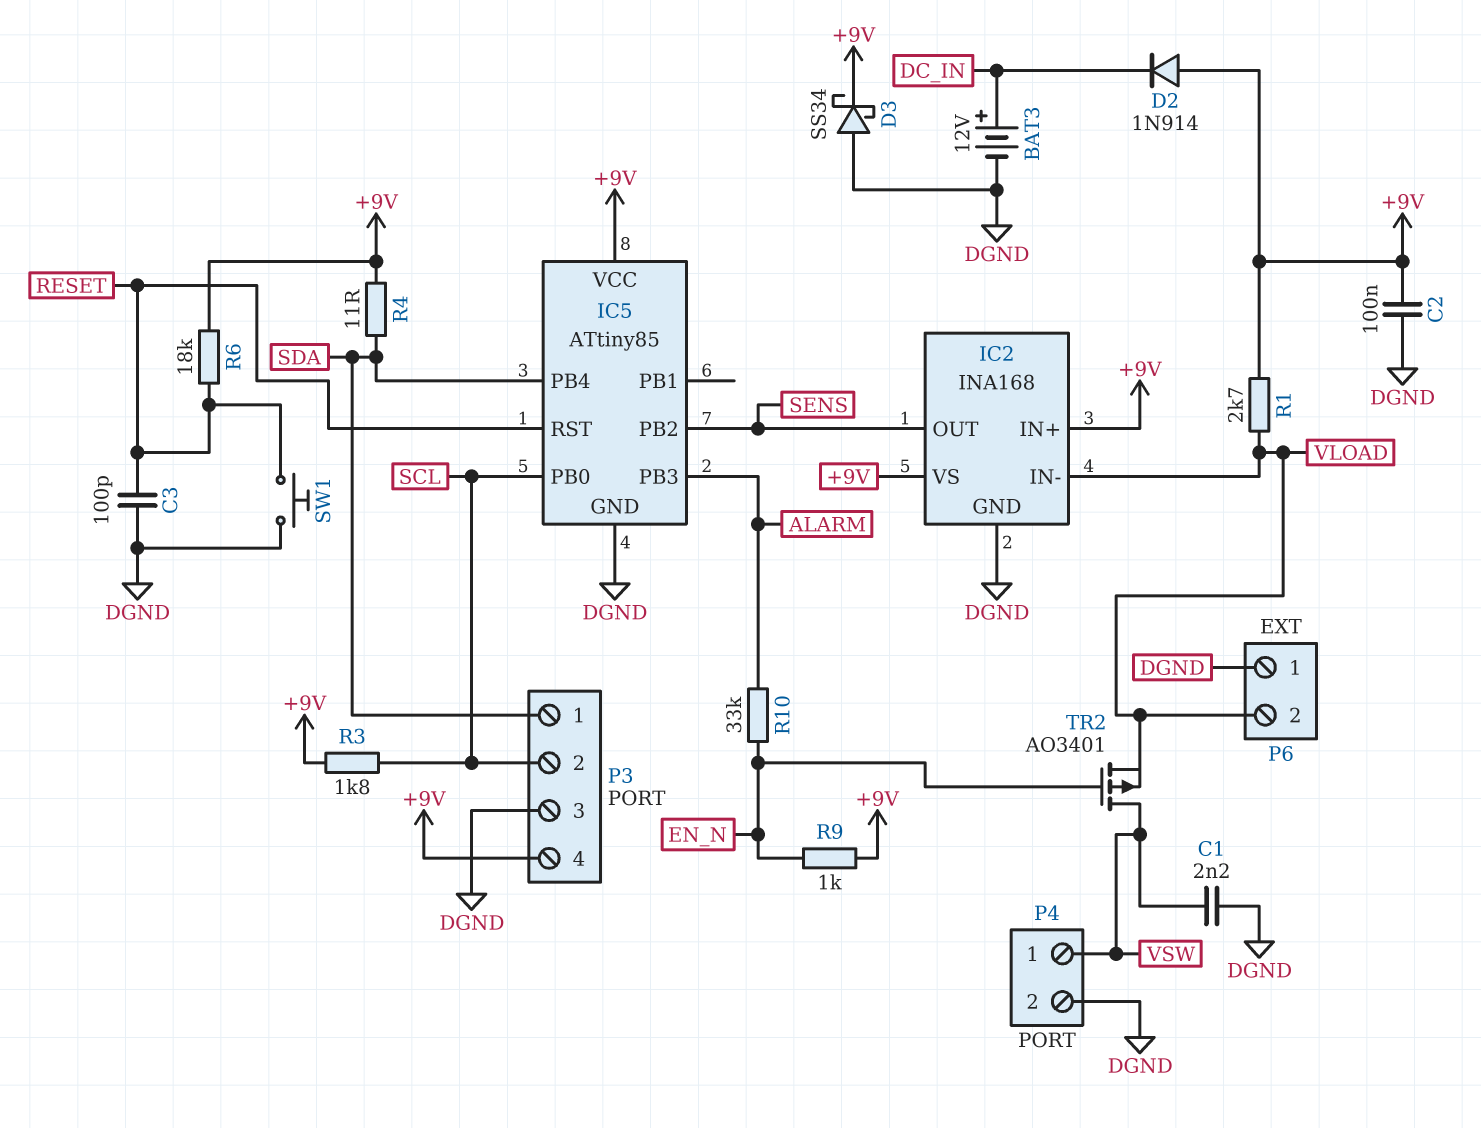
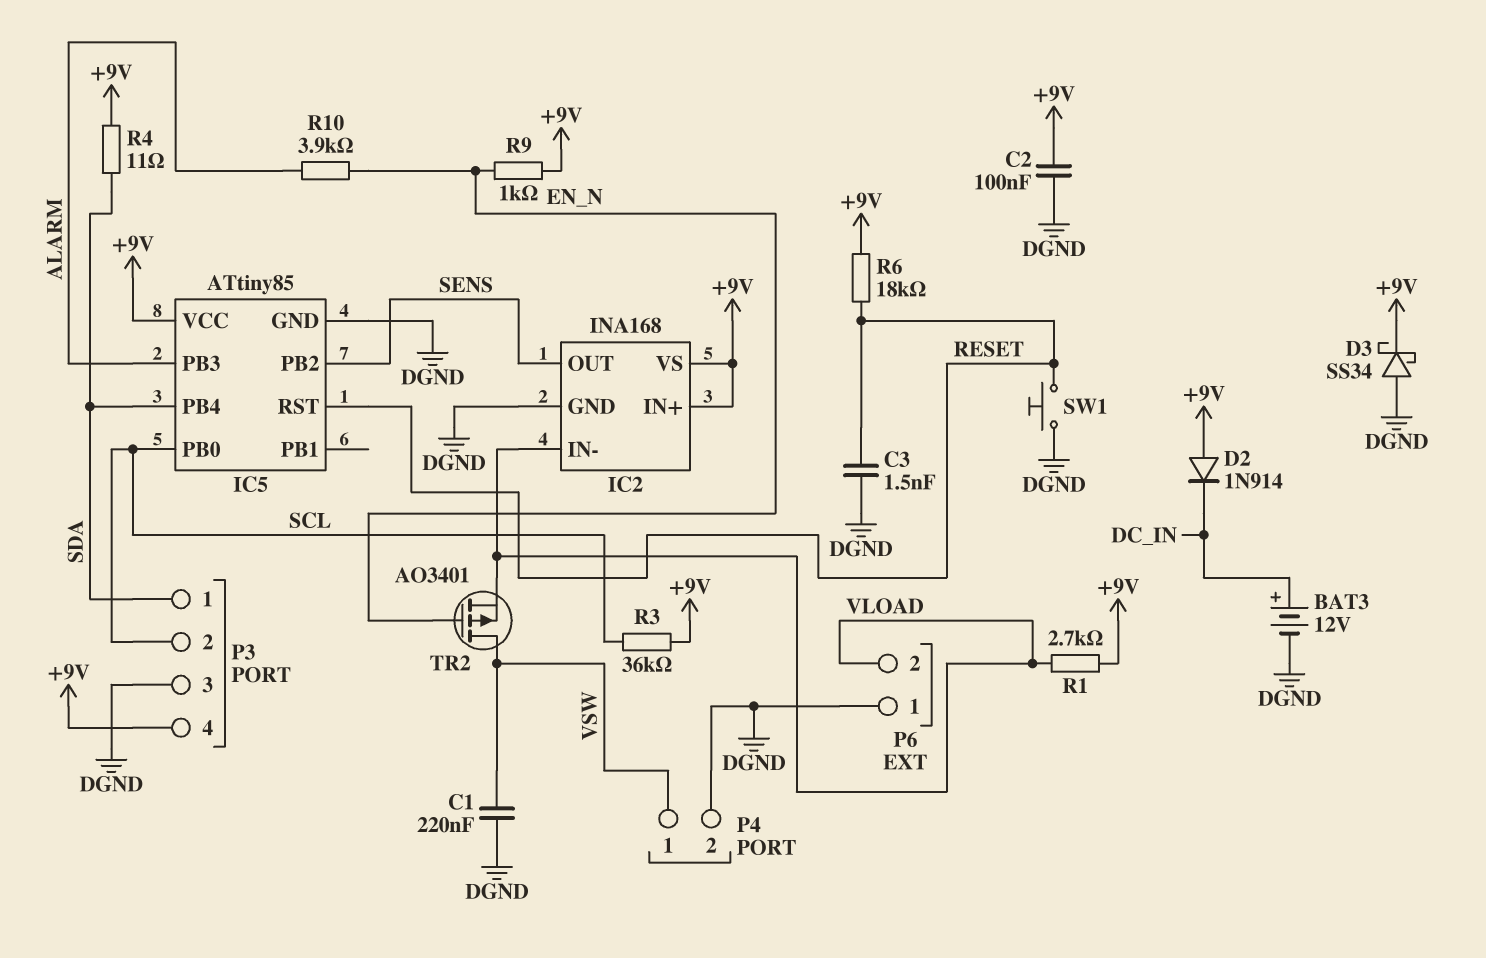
C1: 2.2nF (DGND, VSW) -> 220nF (DGND, VSW)
C3: 100pF (DGND, RESET) -> 1.5nF (DGND, RESET)
R3: 1.8k (+9V, SCL) -> 36k (+9V, SCL)
R10: 33k (ALARM, EN_N) -> 3.9k (ALARM, EN_N)

